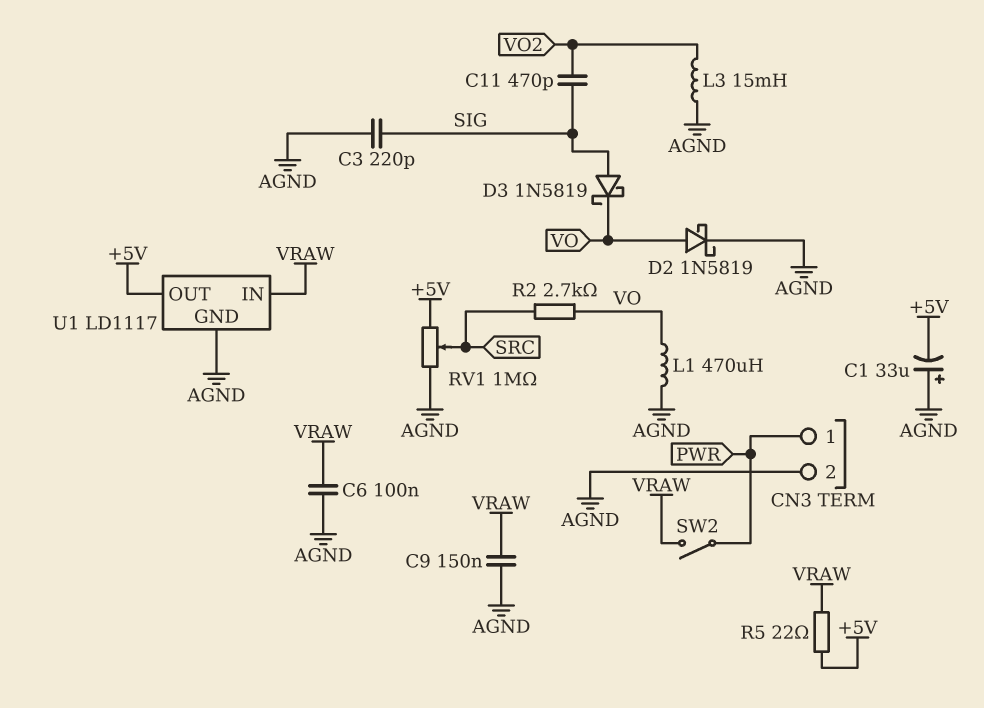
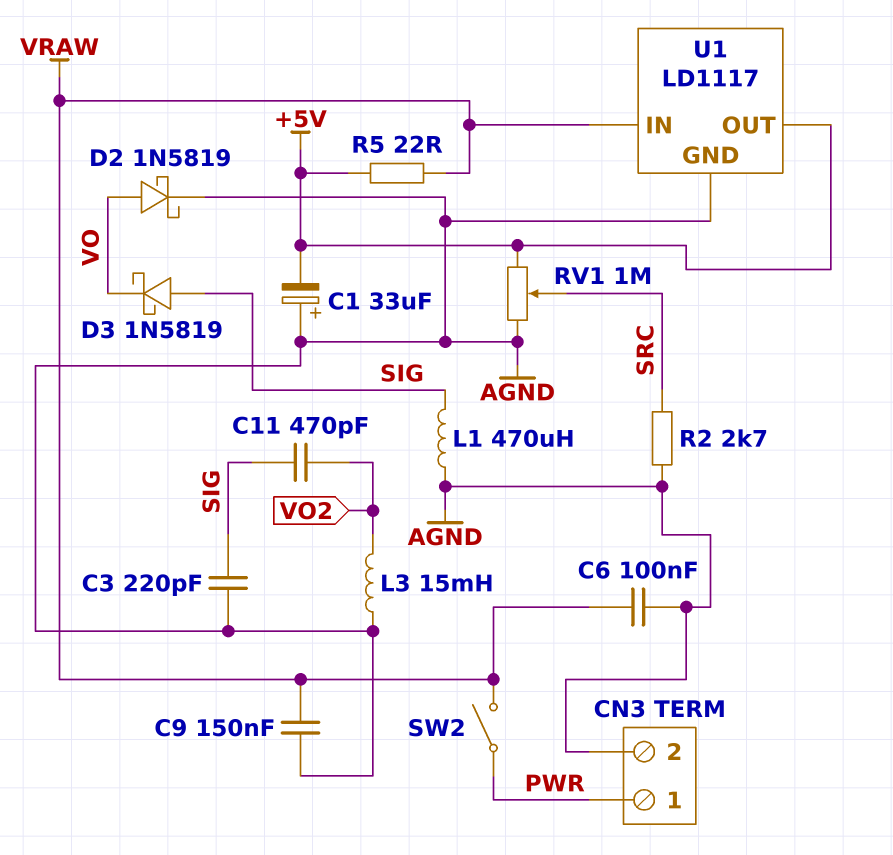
L1: 470uH (AGND, VO) -> 470uH (AGND, SIG)
R2: 2.7k (SRC, VO) -> 2.7k (AGND, SRC)

